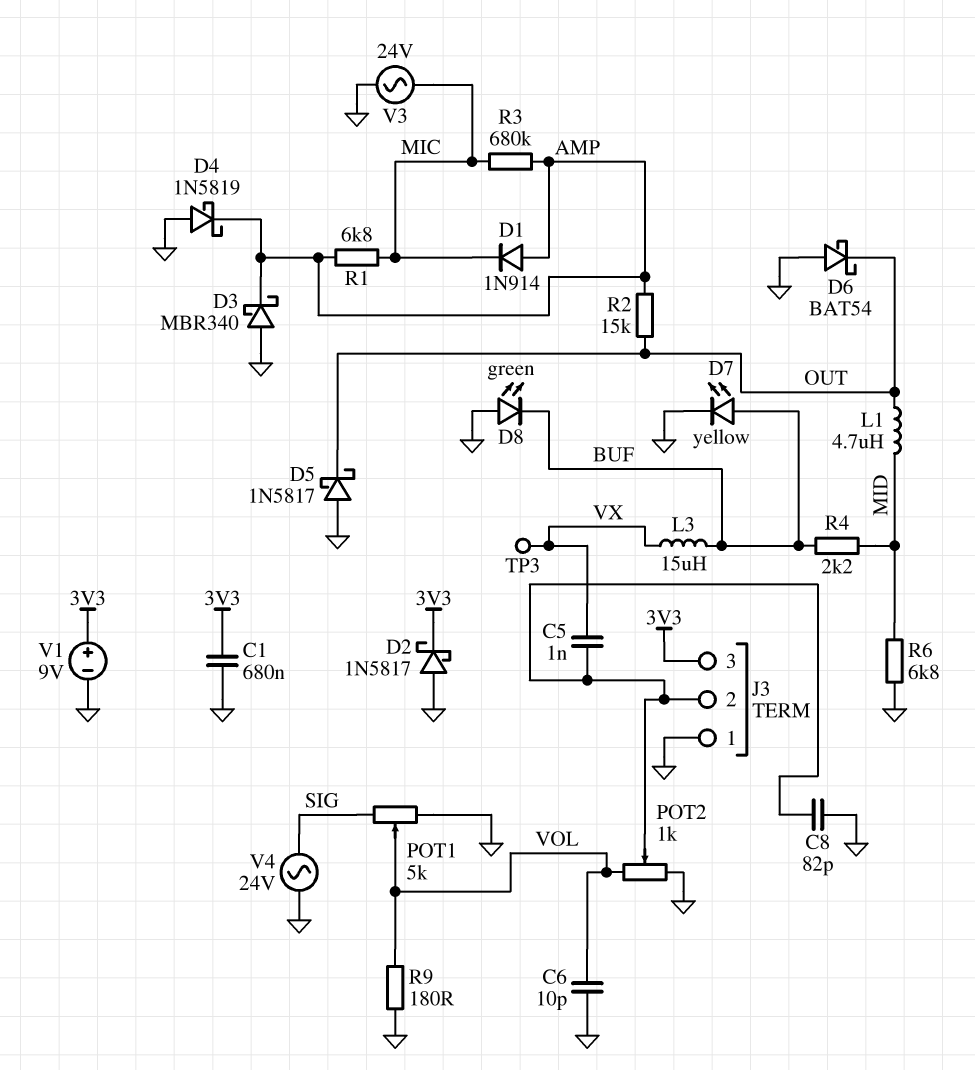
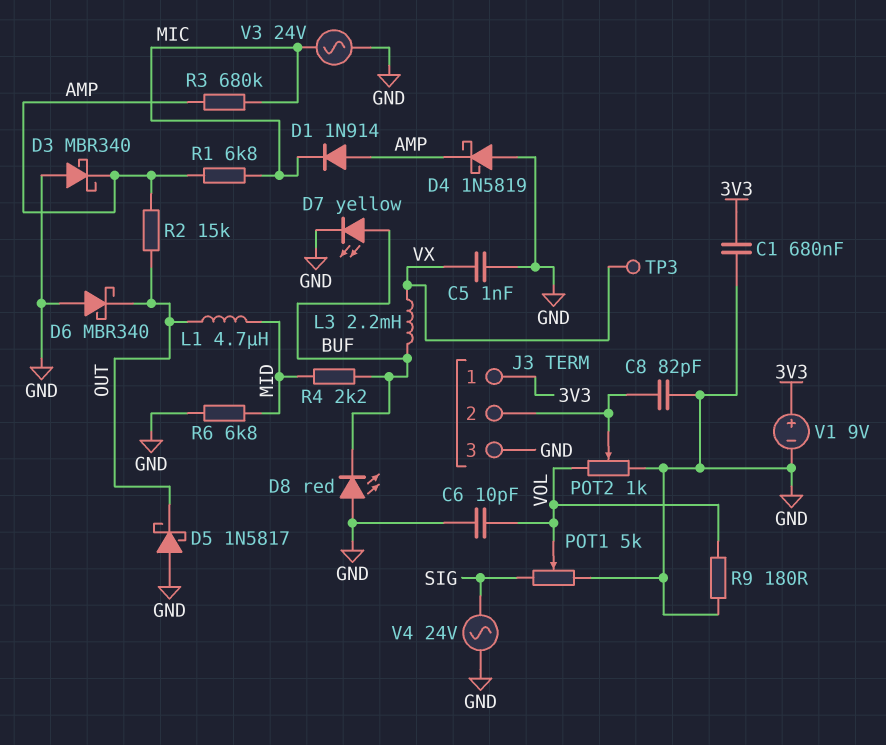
C5: 1nF (J3/2, VX) -> 1nF (GND, VX)
D2: schottky 1N5817 (A GND, K 3V3) -> none
D6: schottky BAT54 (A GND, K OUT) -> schottky MBR340 (A GND, K OUT)
D8: LED green (A GND, K BUF) -> LED red (A GND, K BUF)
J3 pin 1: GND -> 3V3
J3 pin 3: 3V3 -> GND
L3: 15uH (BUF, VX) -> 2.2mH (BUF, VX)

